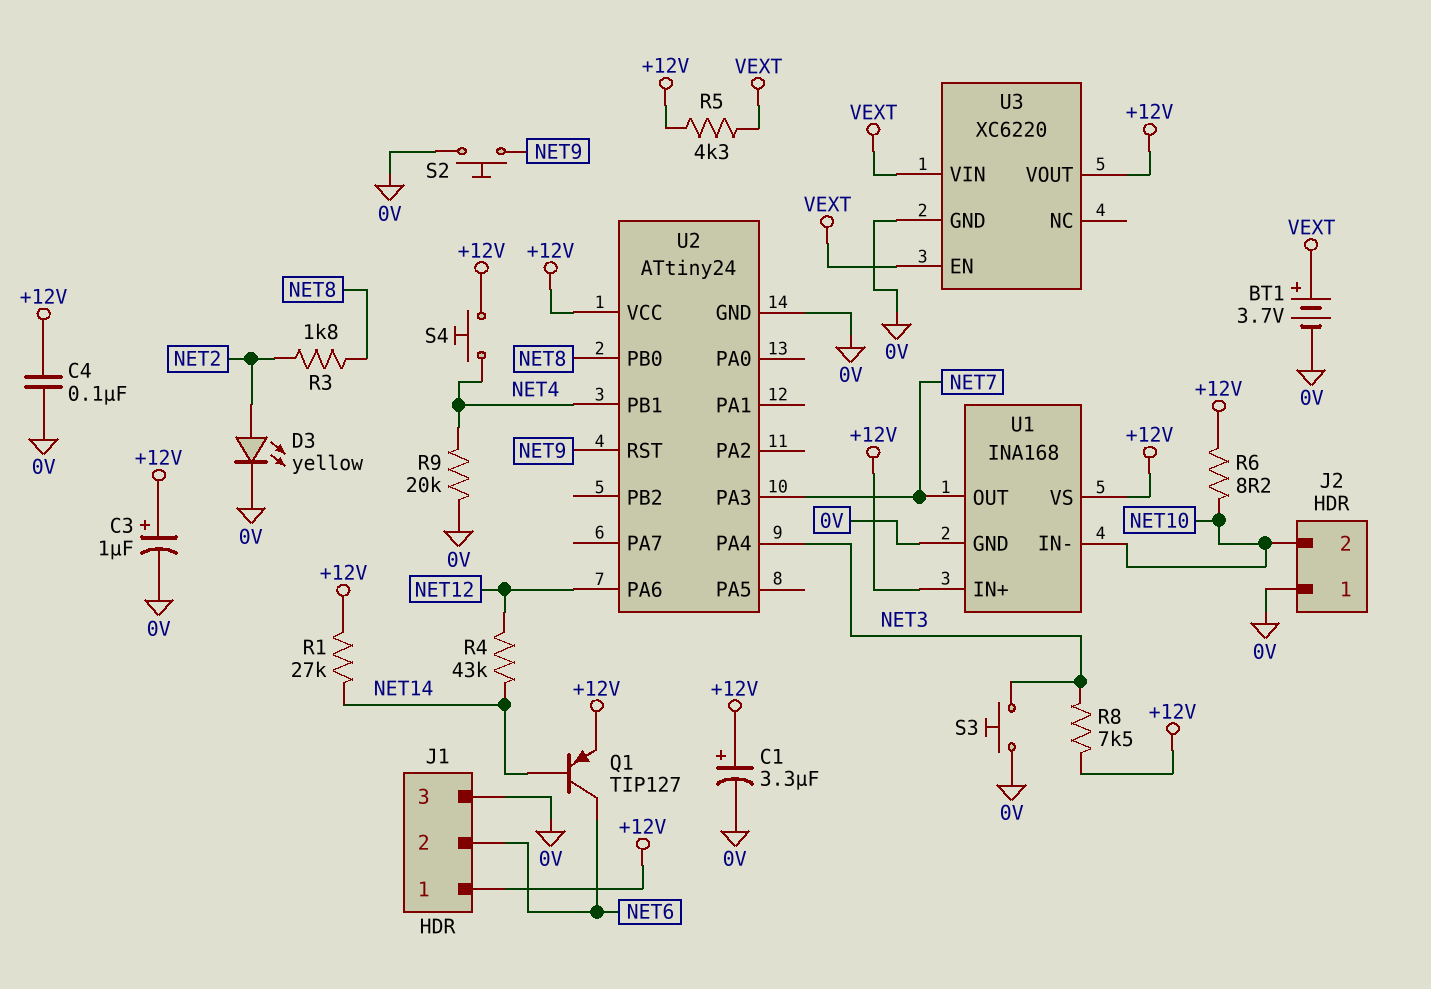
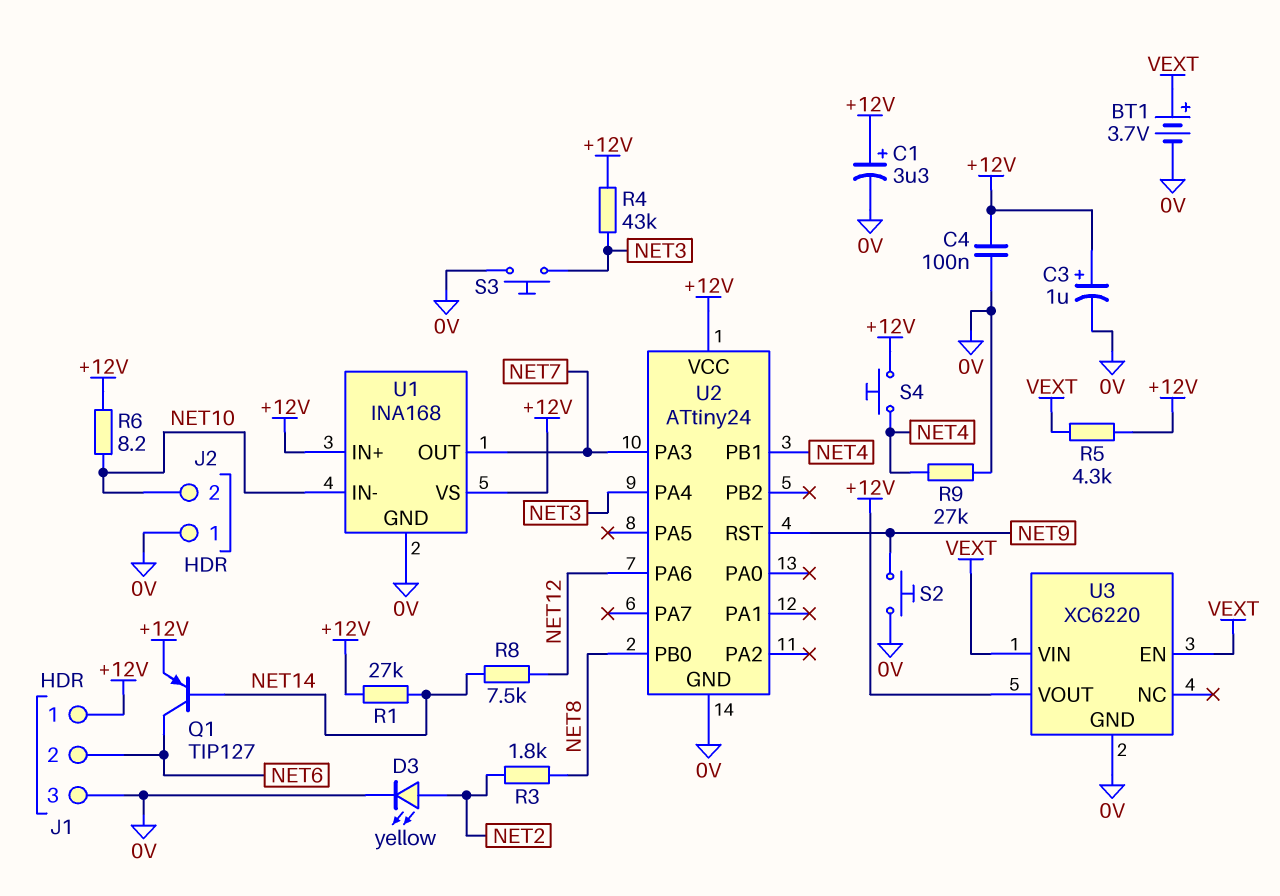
R4: 43k (NET12, NET14) -> 43k (+12V, NET3)
R8: 7.5k (+12V, NET3) -> 7.5k (NET12, NET14)
R9: 20k (0V, NET4) -> 27k (0V, NET4)

